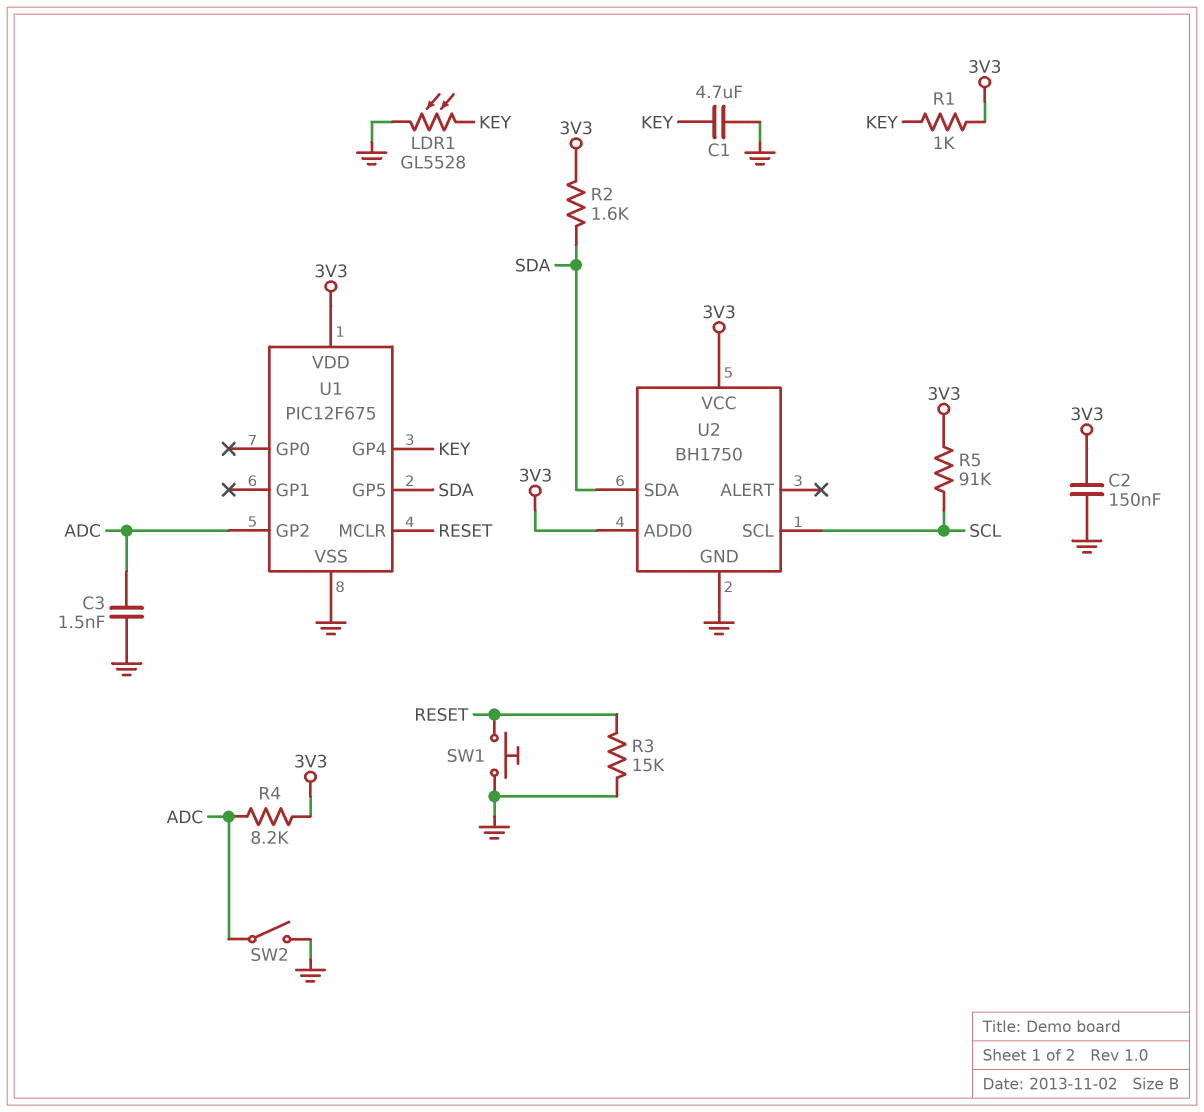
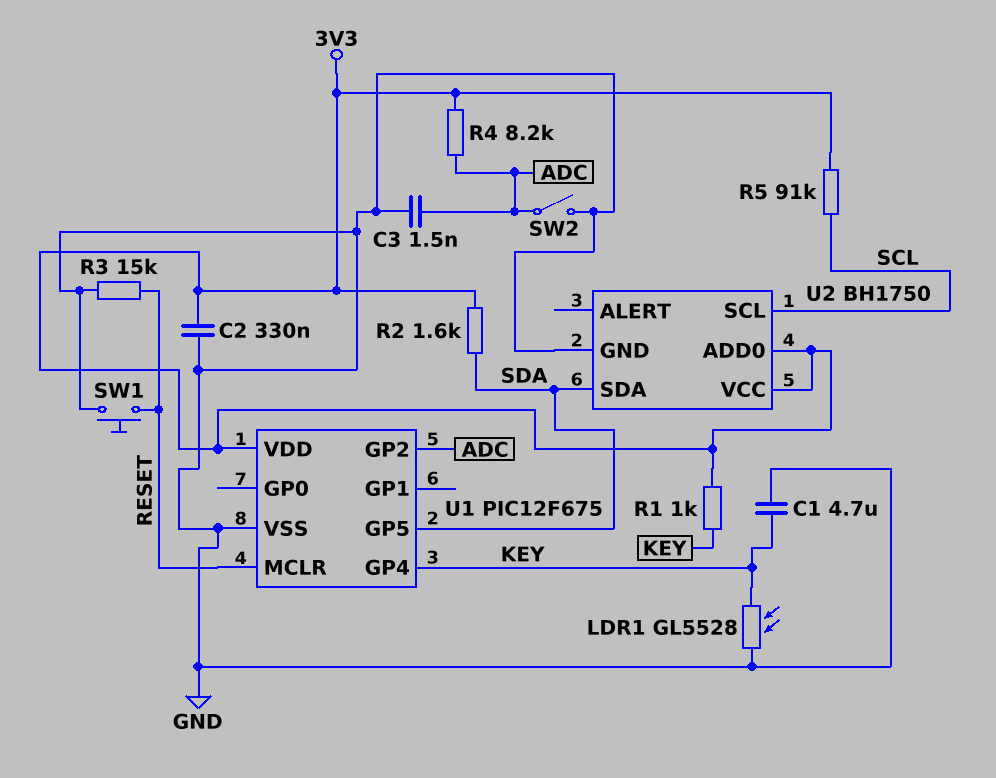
C2: 150nF (3V3, GND) -> 330nF (3V3, GND)

